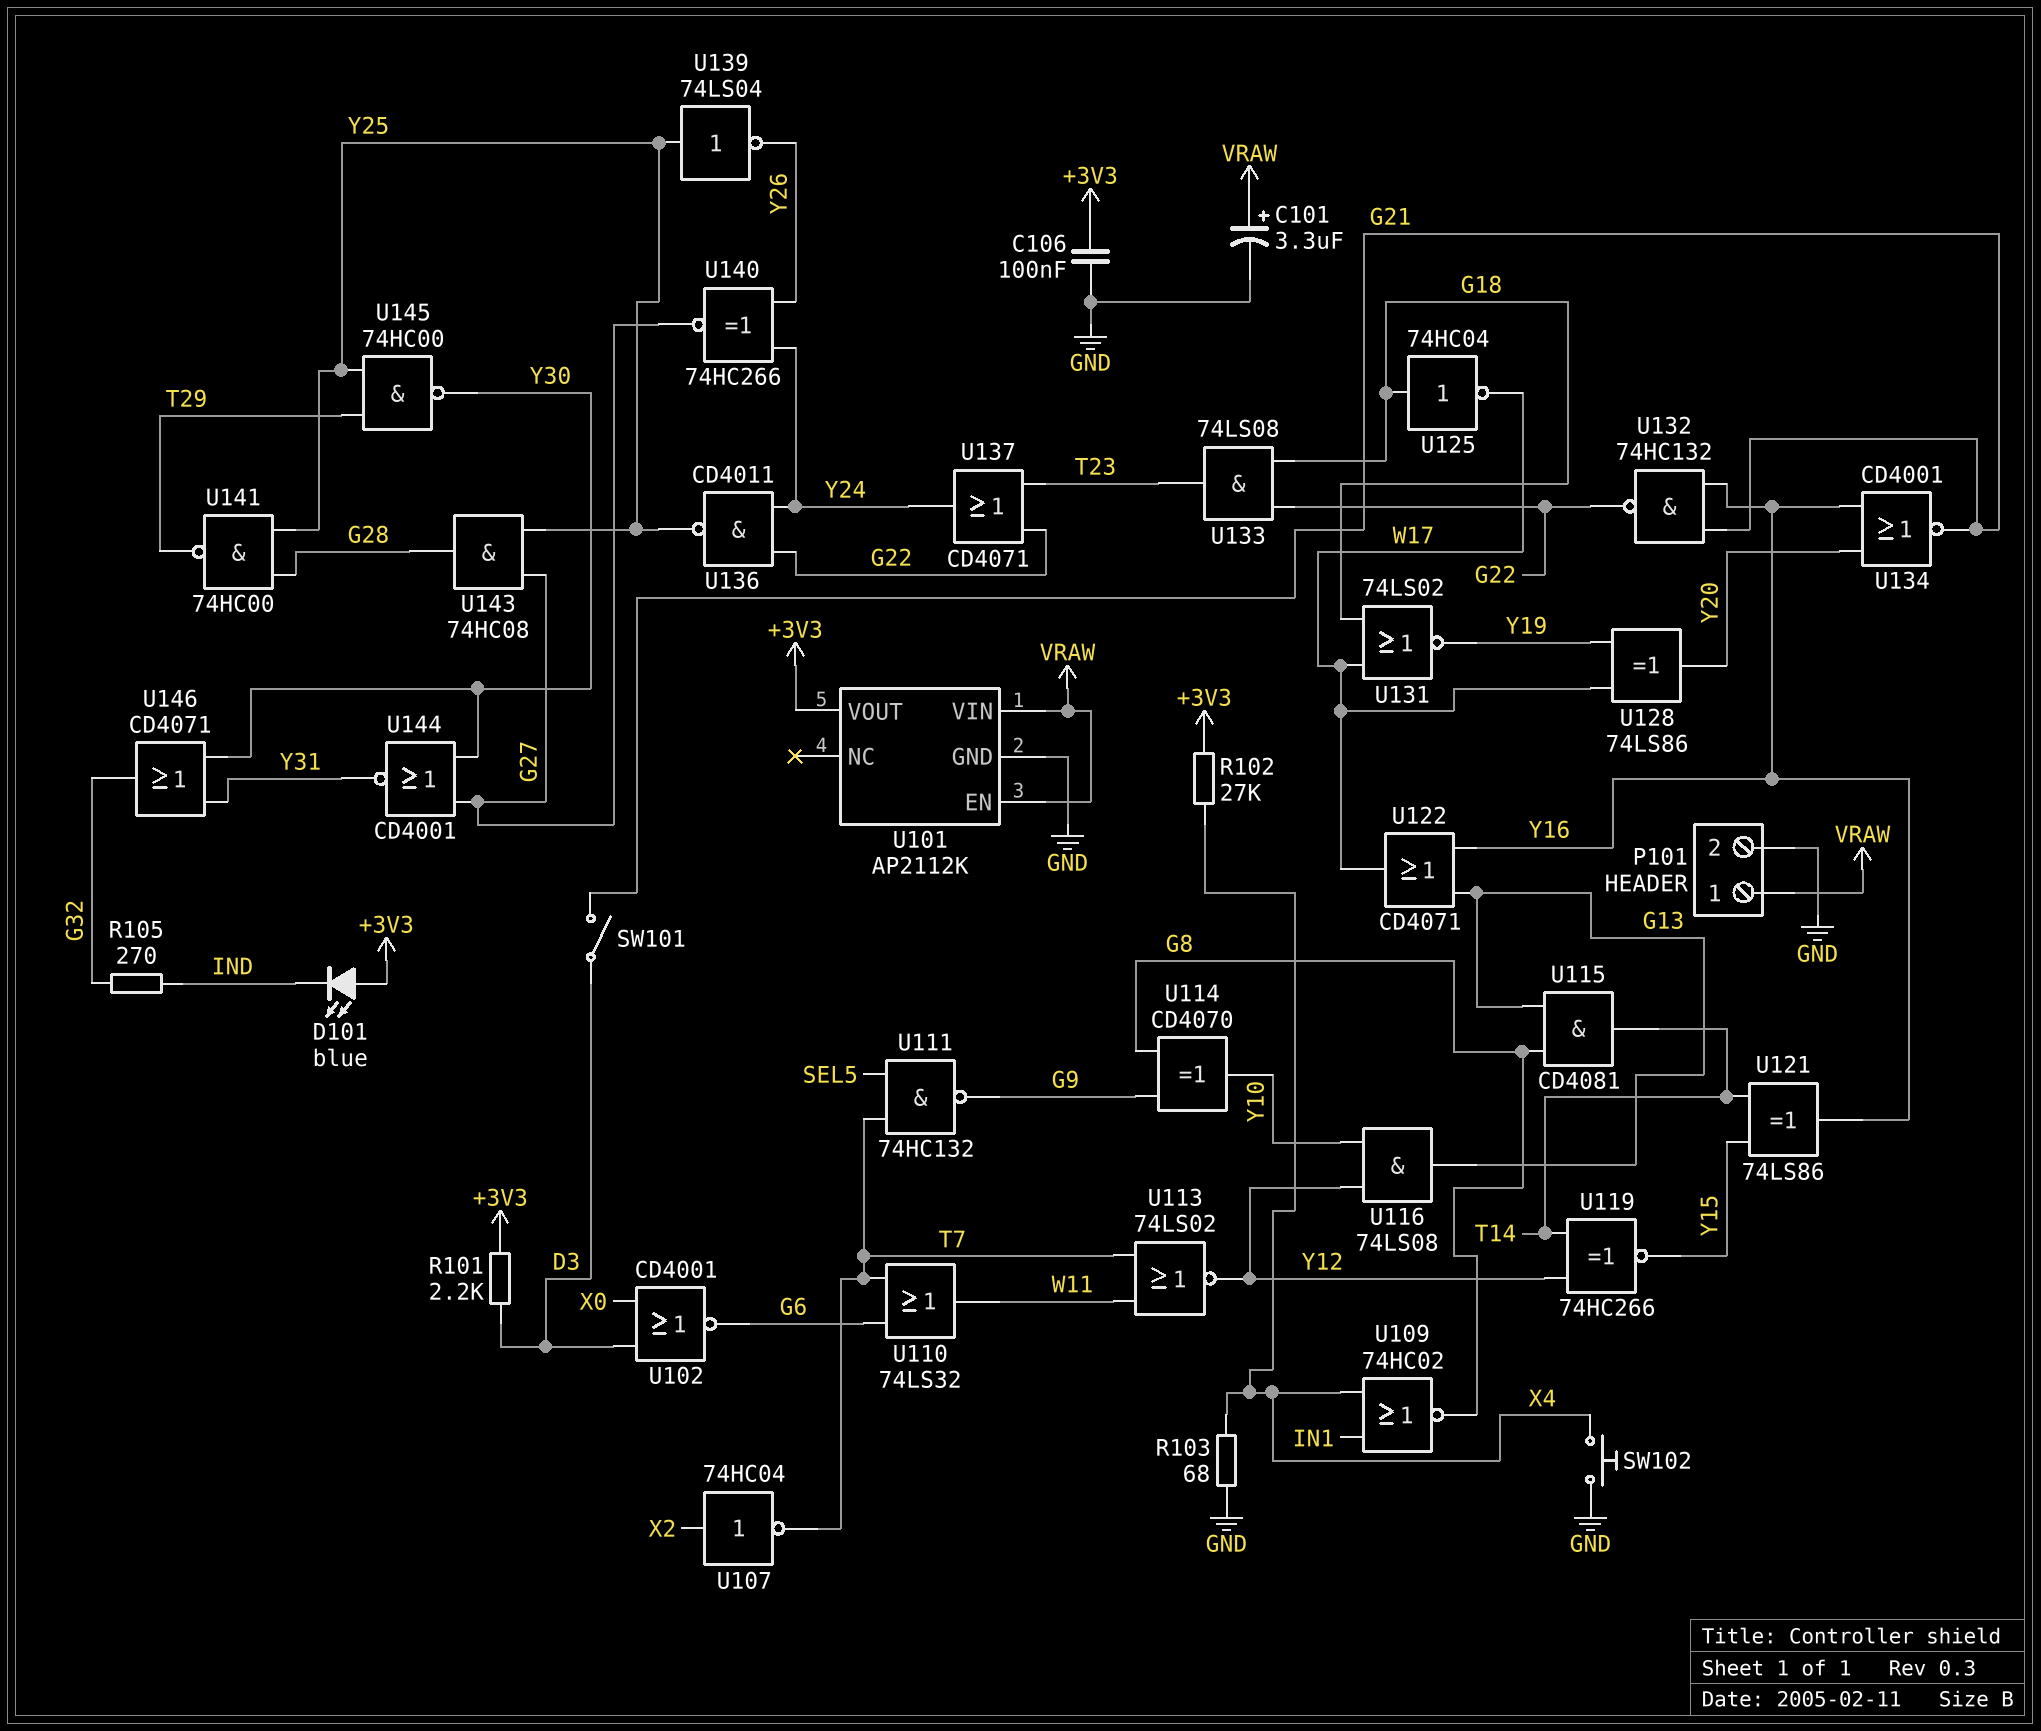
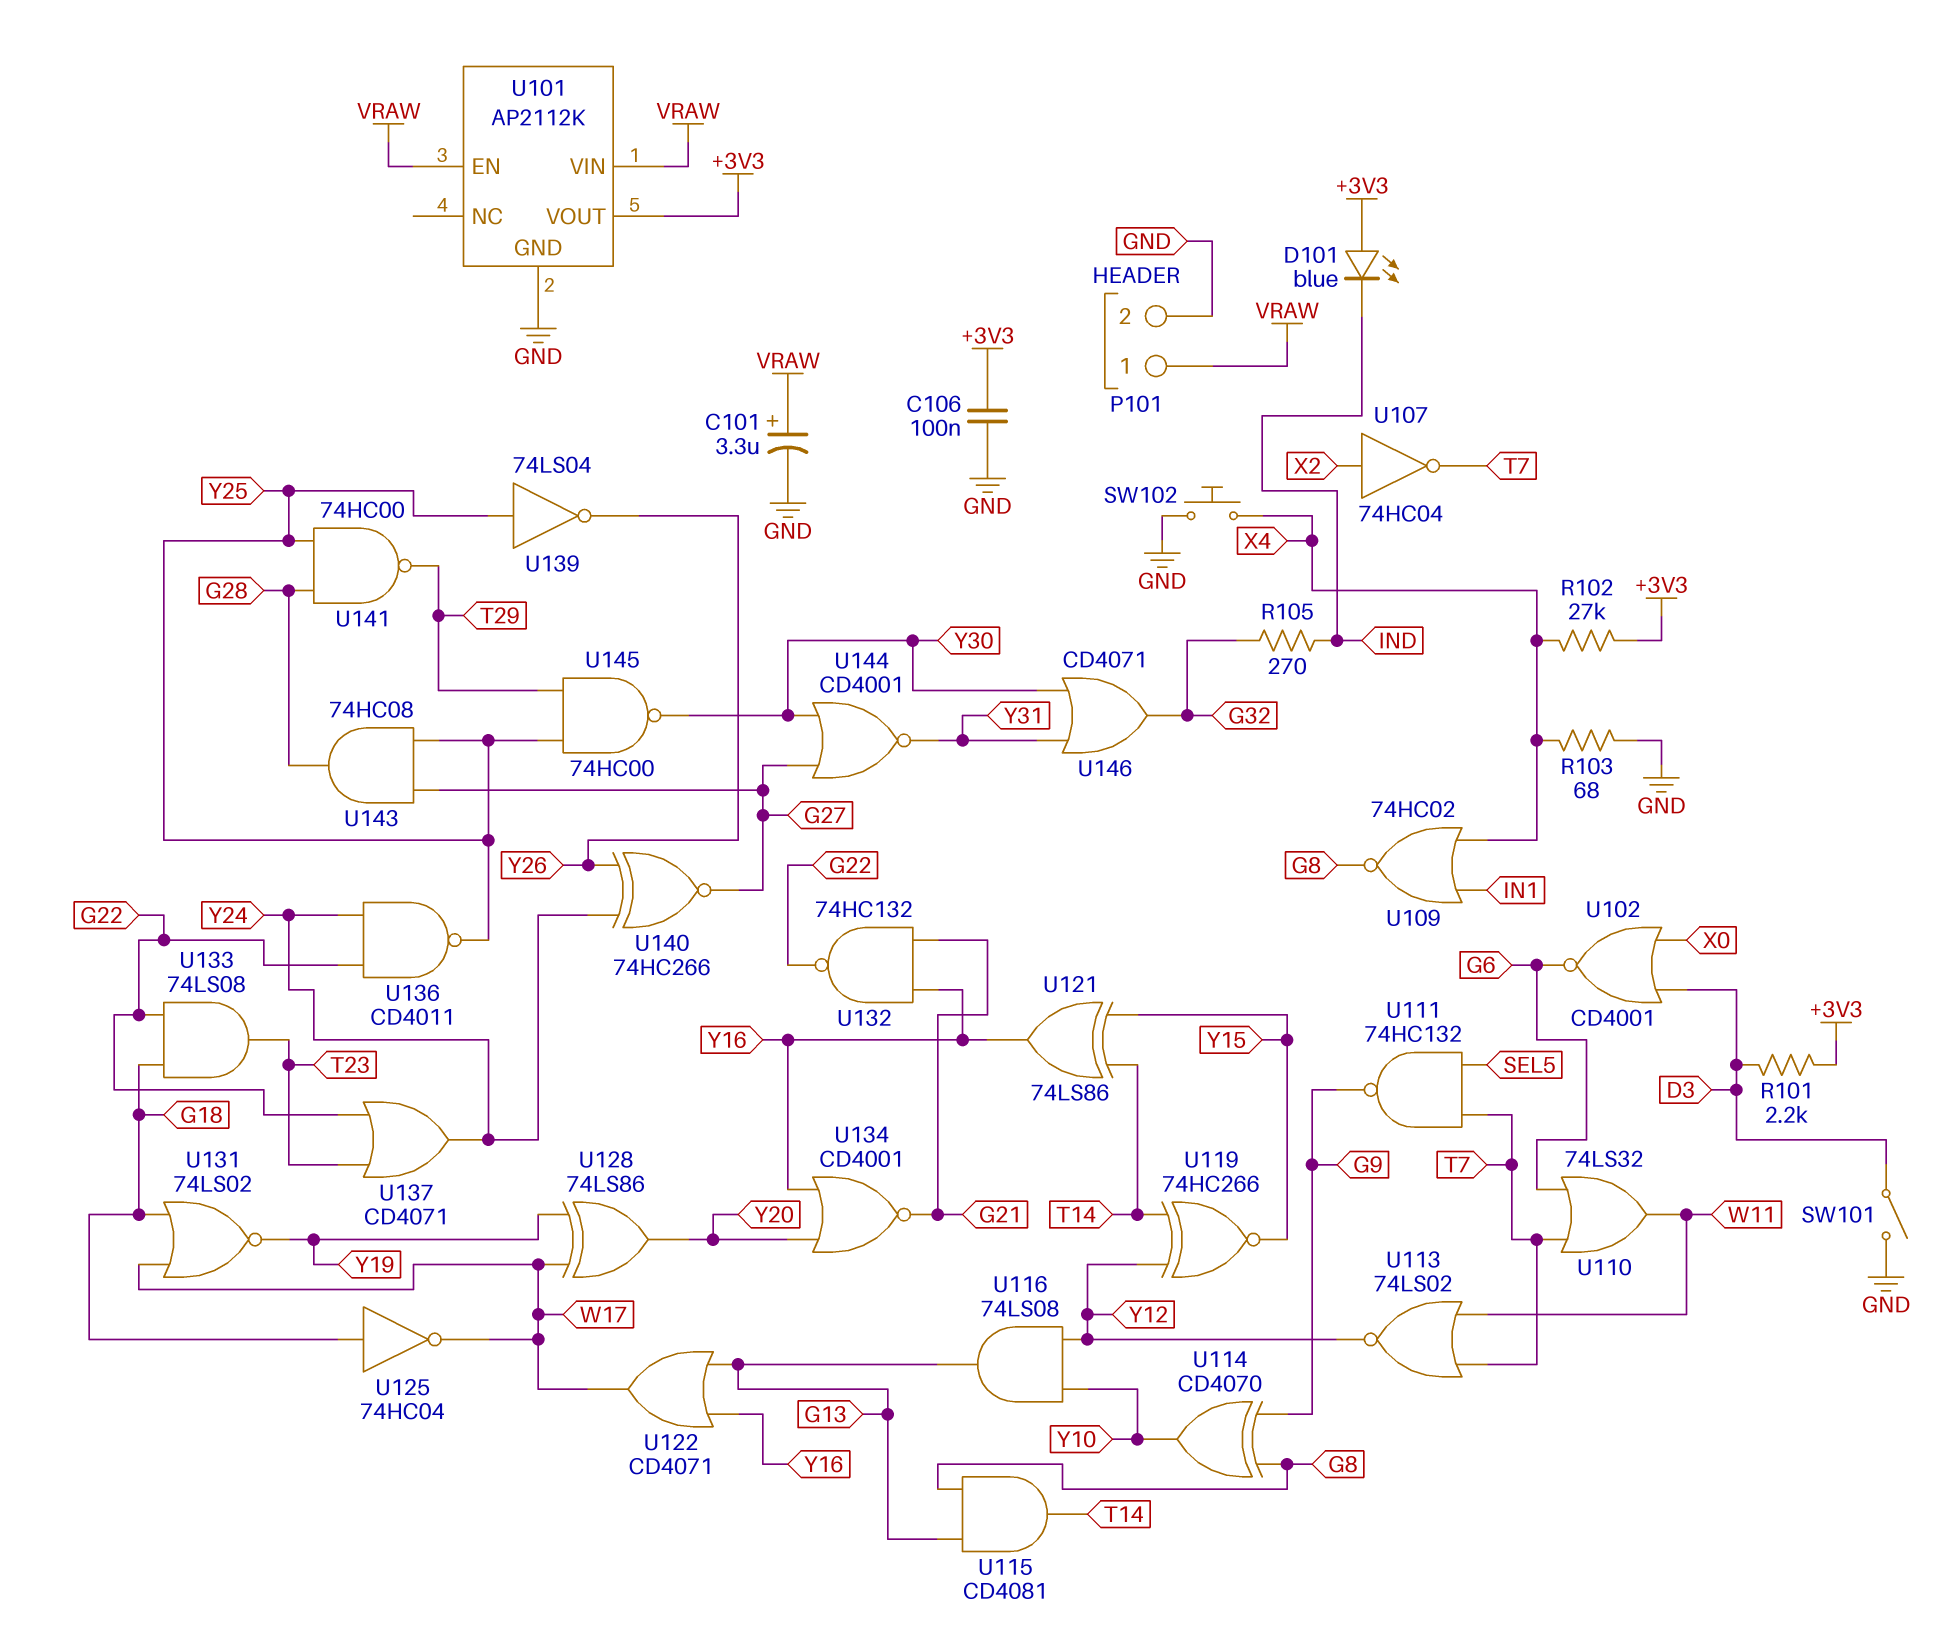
SW101: switch (D3, G21) -> switch (D3, GND)

